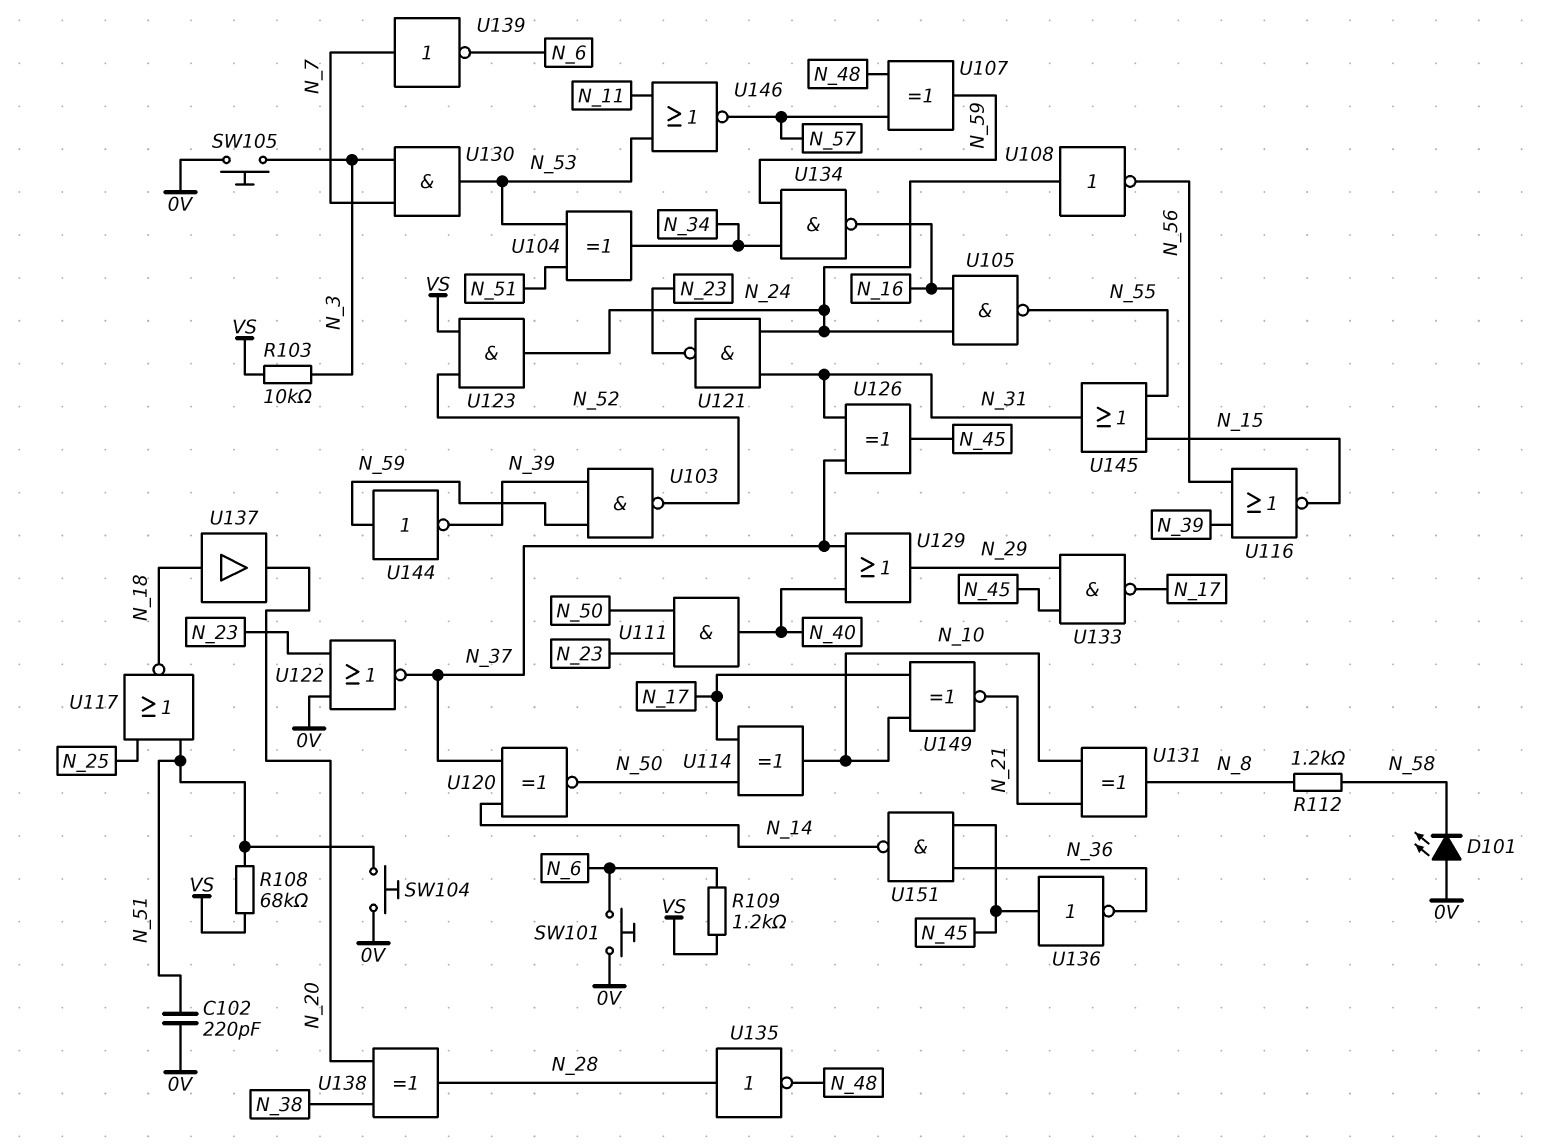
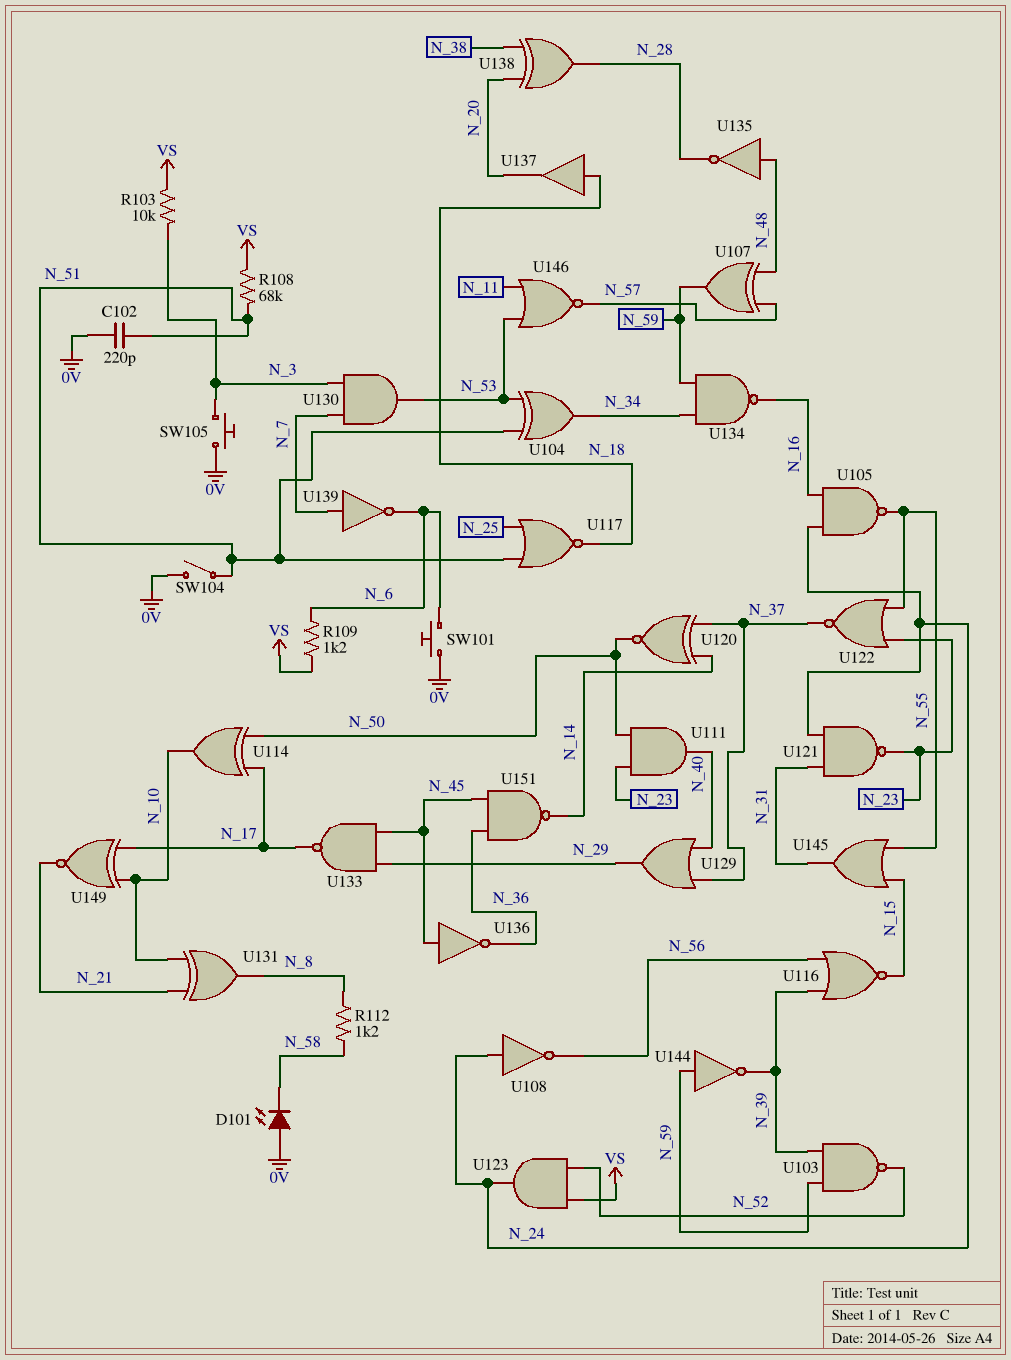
SW104: button (0V, N_51) -> switch (0V, N_51)
U122: NOR (in 0V, in N_23, out N_37) -> NOR (in N_23, in N_55, out N_37)
U126: XOR (in N_31, in N_37, out N_45) -> none
U135: NOT (in N_28, out N_48) -> NOT (in N_48, out N_28)

